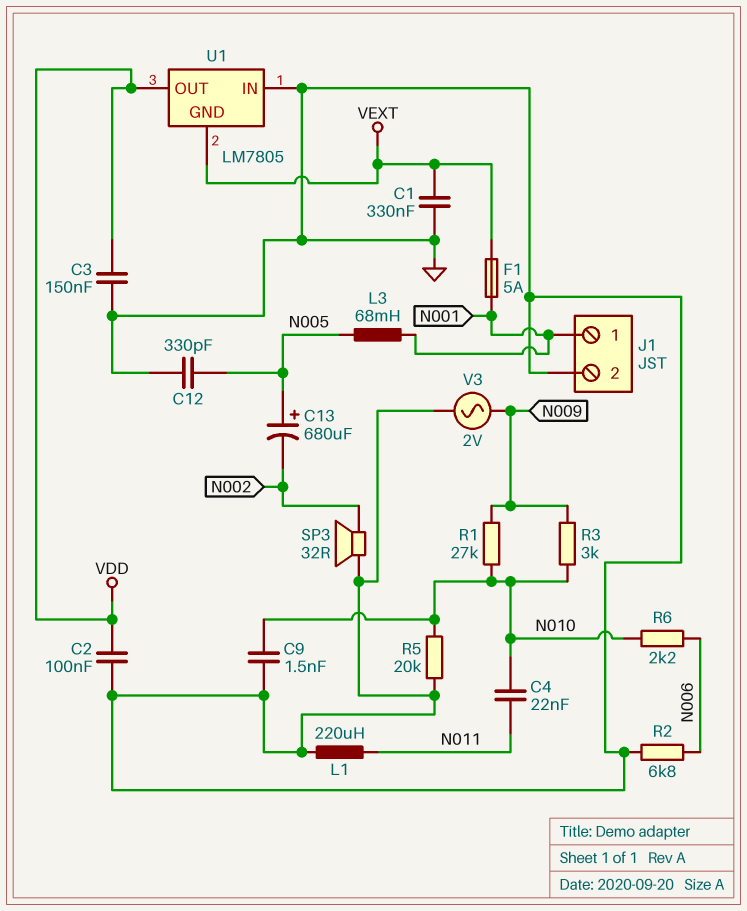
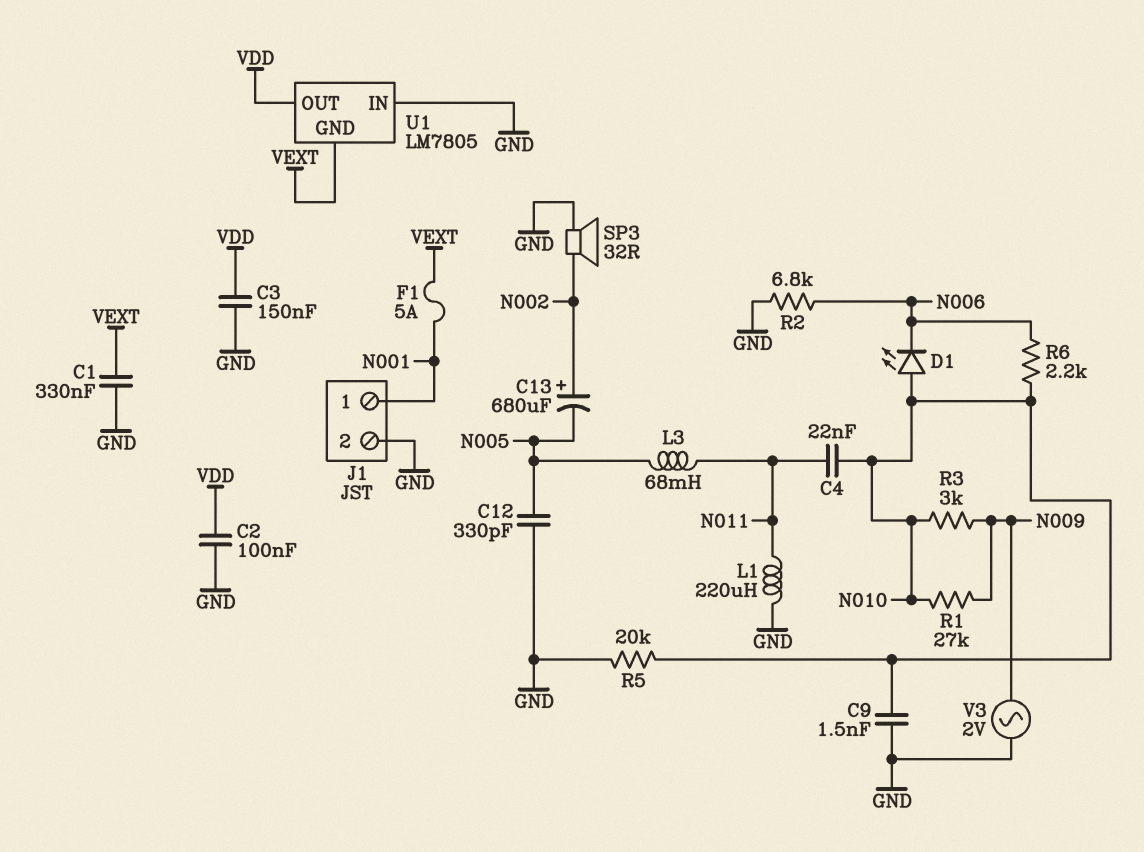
C13: 680uF (plus N005, minus N002) -> 680uF (plus N002, minus N005)
D1: none -> LED (A N010, K N006)
L3: 68mH (N001, N005) -> 68mH (N005, N011)

